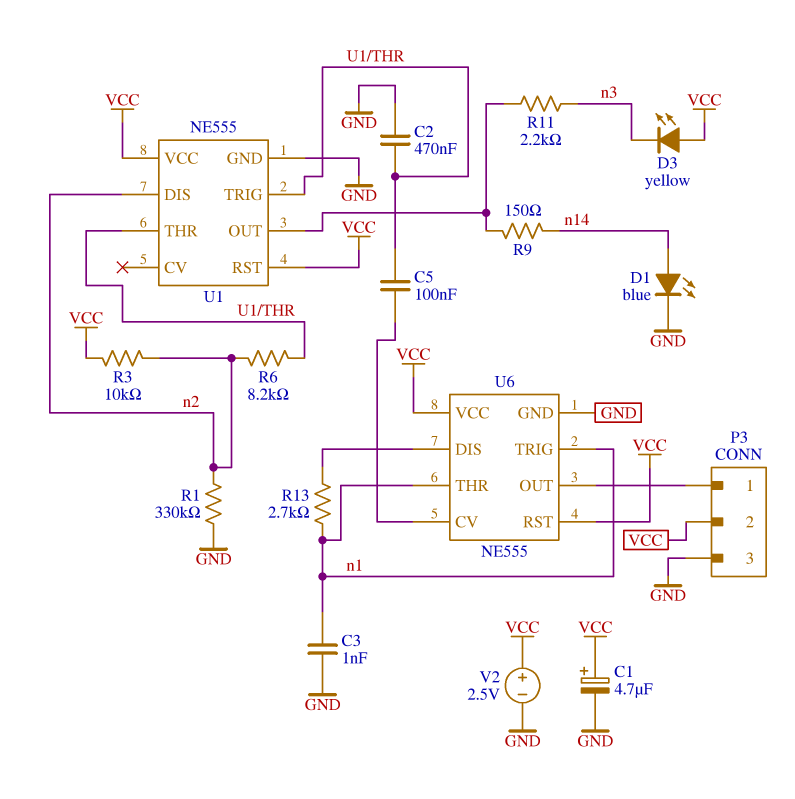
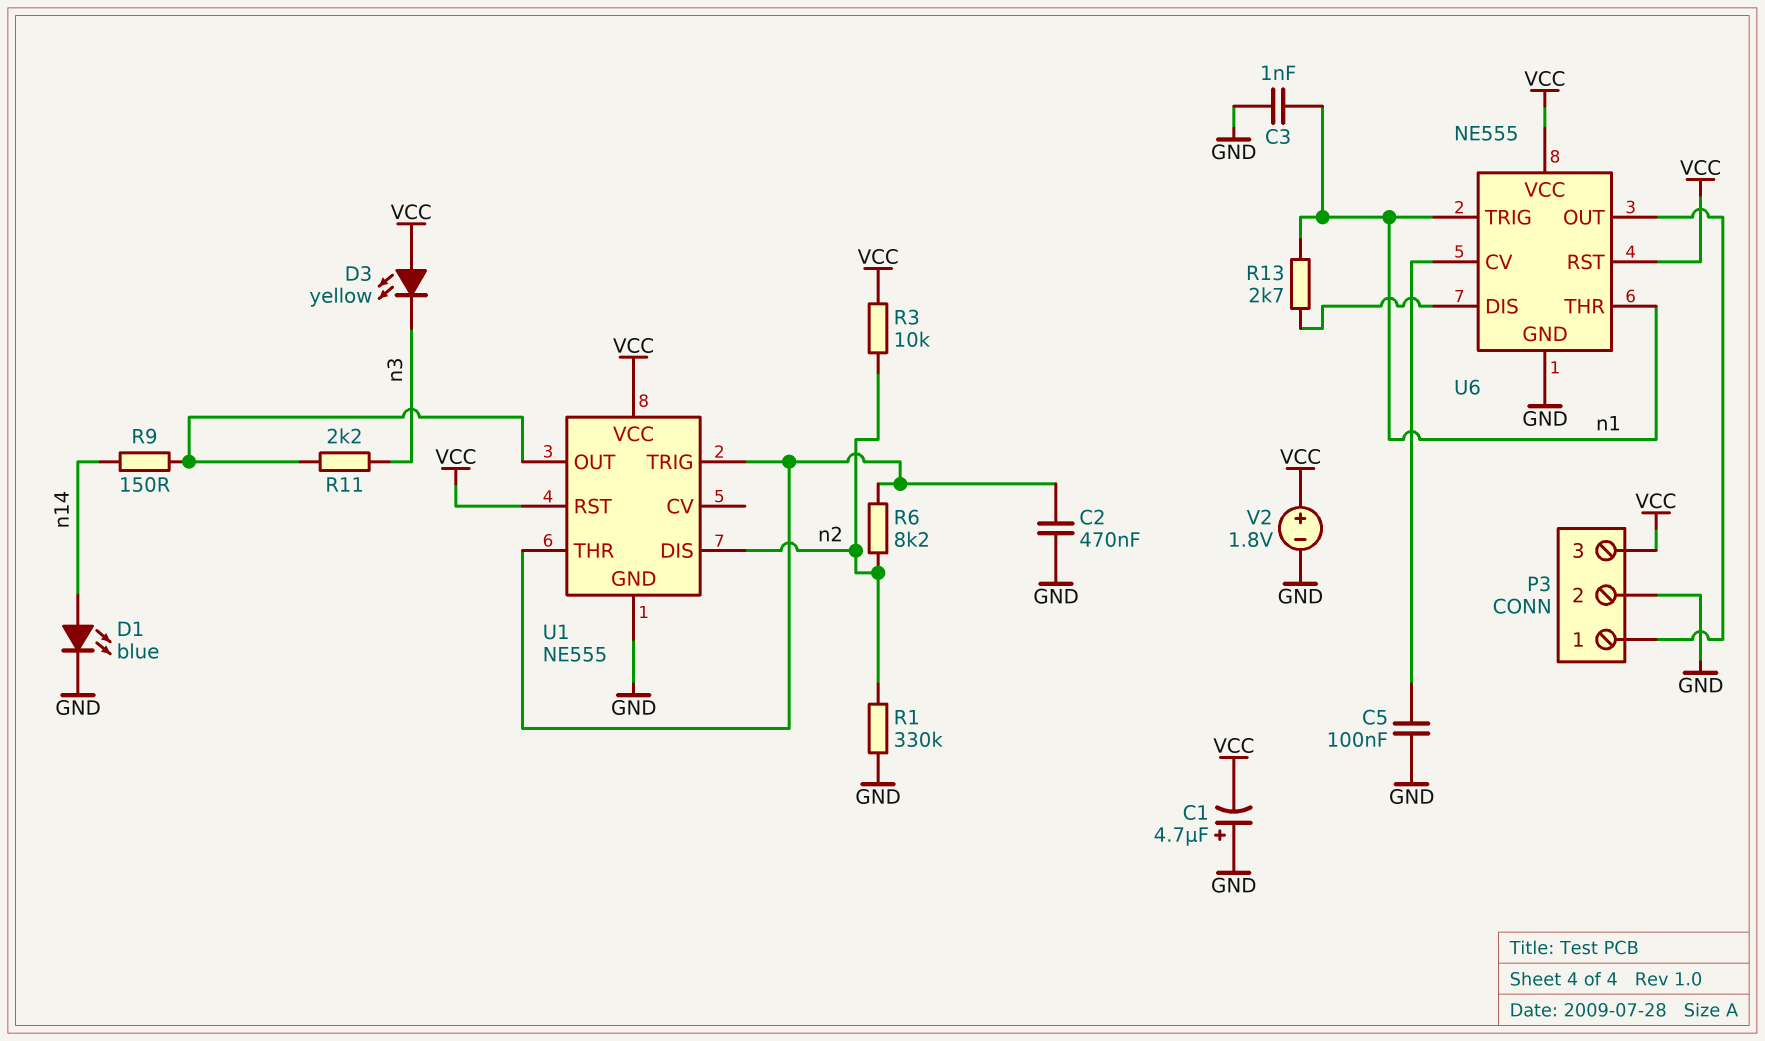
C1: 4.7uF (plus VCC, minus GND) -> 4.7uF (plus GND, minus VCC)
C5: 100nF (U1/THR, U6/CV) -> 100nF (GND, U6/CV)
P3 pin 2: VCC -> GND
P3 pin 3: GND -> VCC
V2: 2.5V (plus VCC, minus GND) -> 1.8V (plus VCC, minus GND)

